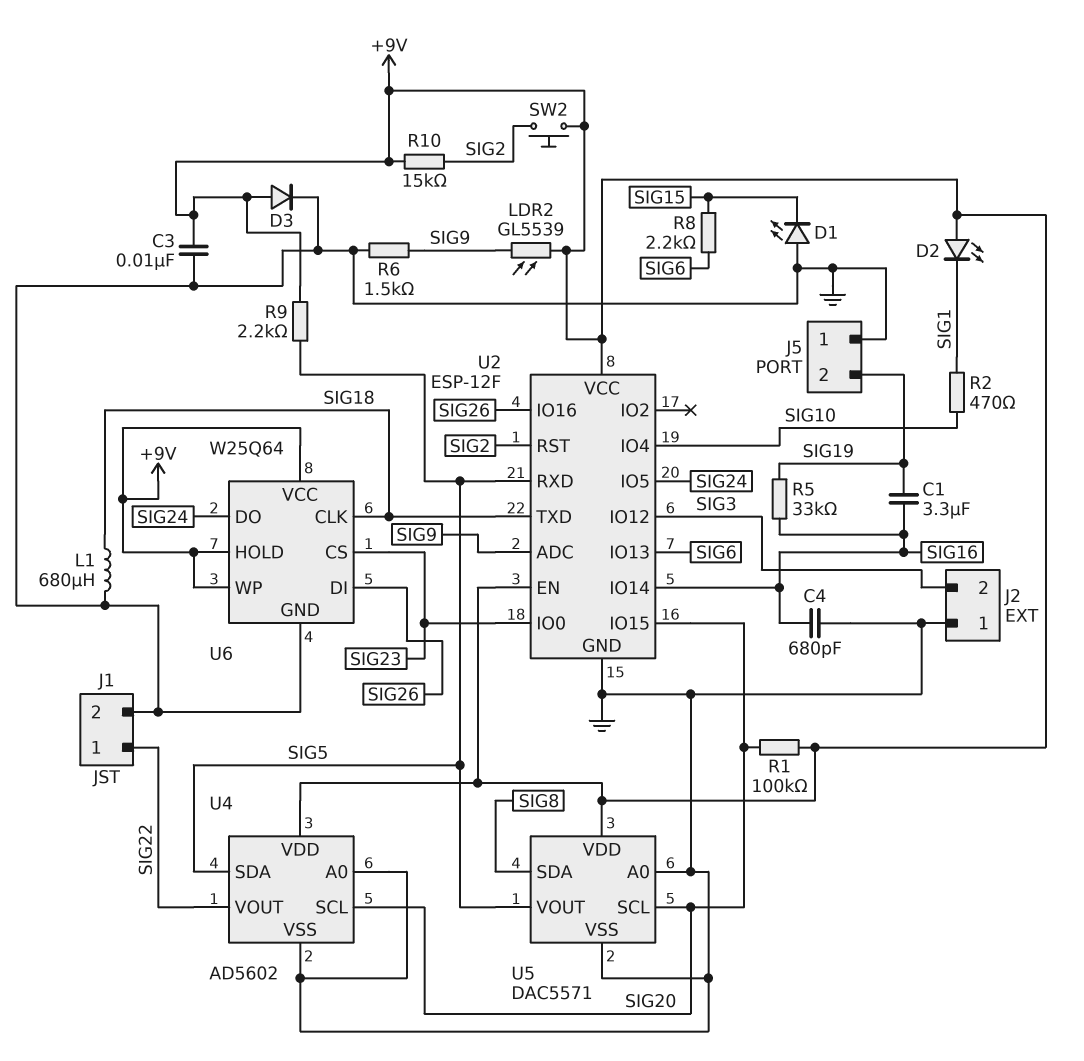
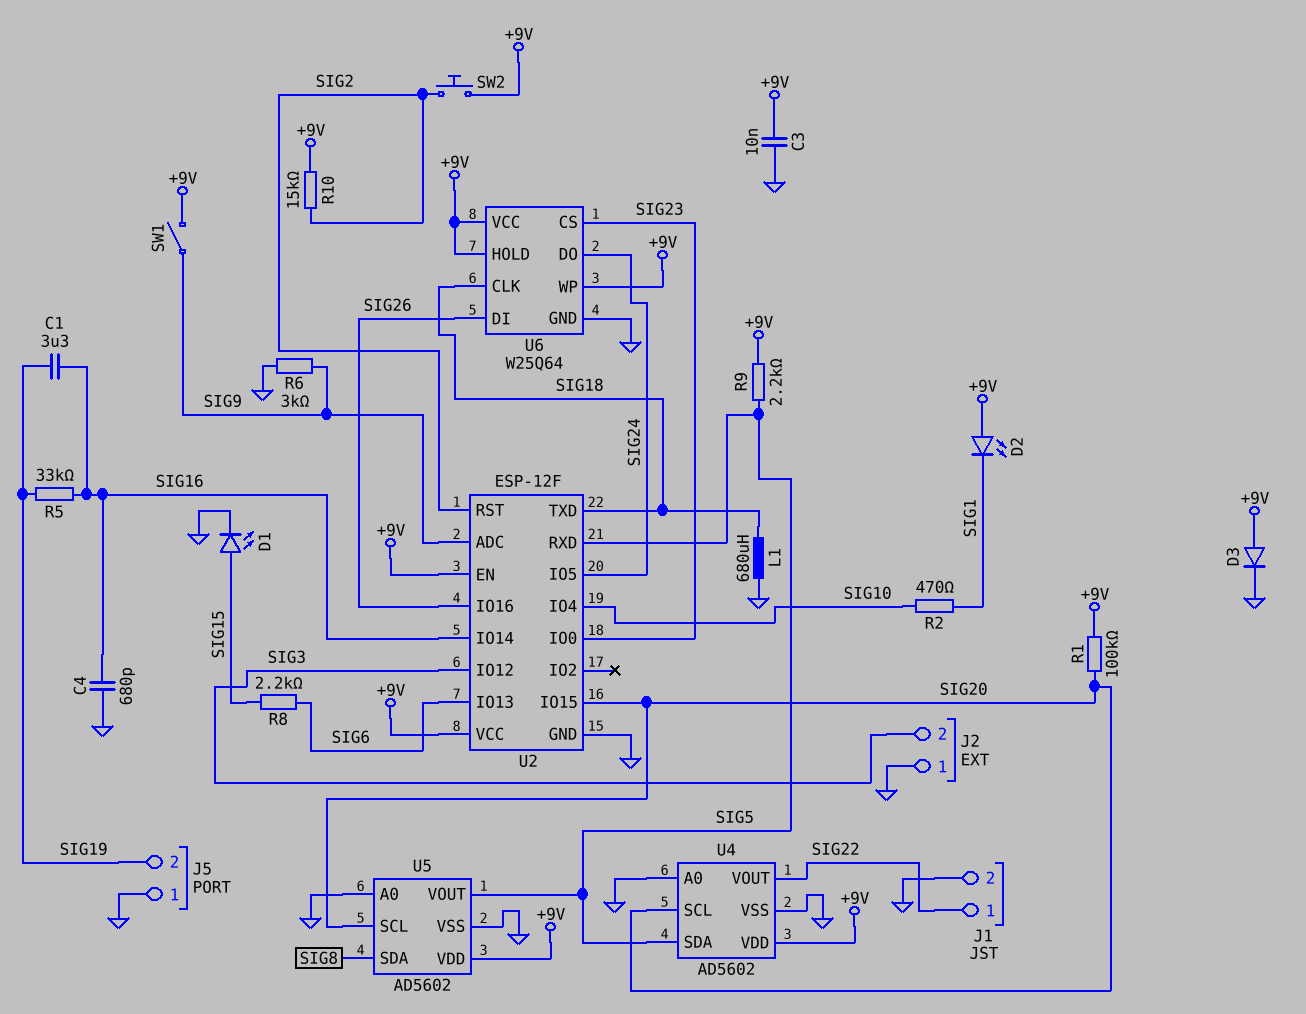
D1: LED (A GND, K SIG15) -> LED (A SIG15, K GND)
LDR2: GL5539 (+9V, SIG9) -> none
R6: 1.5k (GND, SIG9) -> 3k (GND, SIG9)
SW1: none -> switch (+9V, SIG9)
U5: DAC5571 -> AD5602

